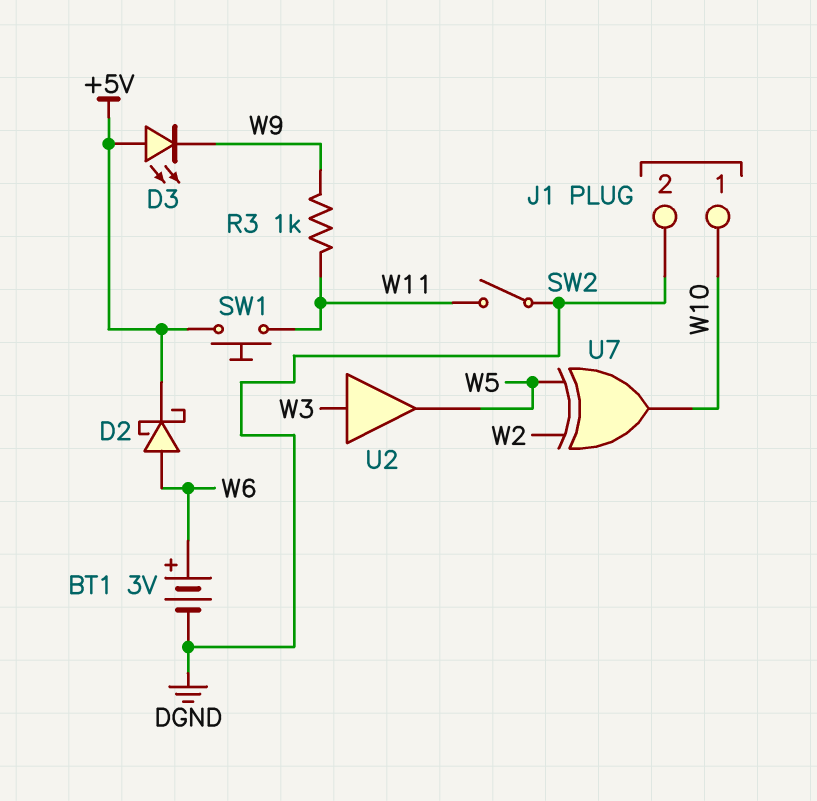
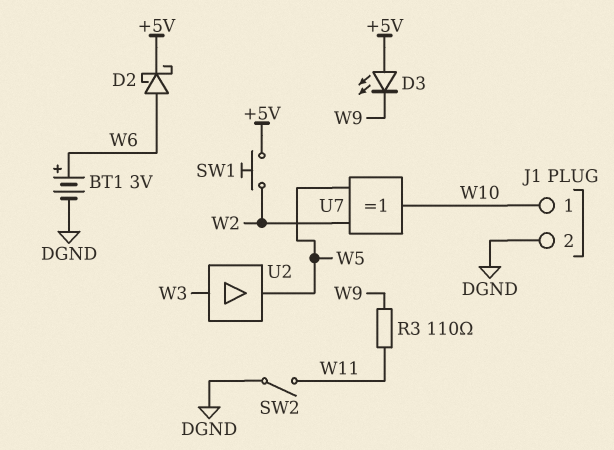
R3: 1k (W9, W11) -> 110 (W9, W11)
SW1: button (+5V, W11) -> button (+5V, W2)

